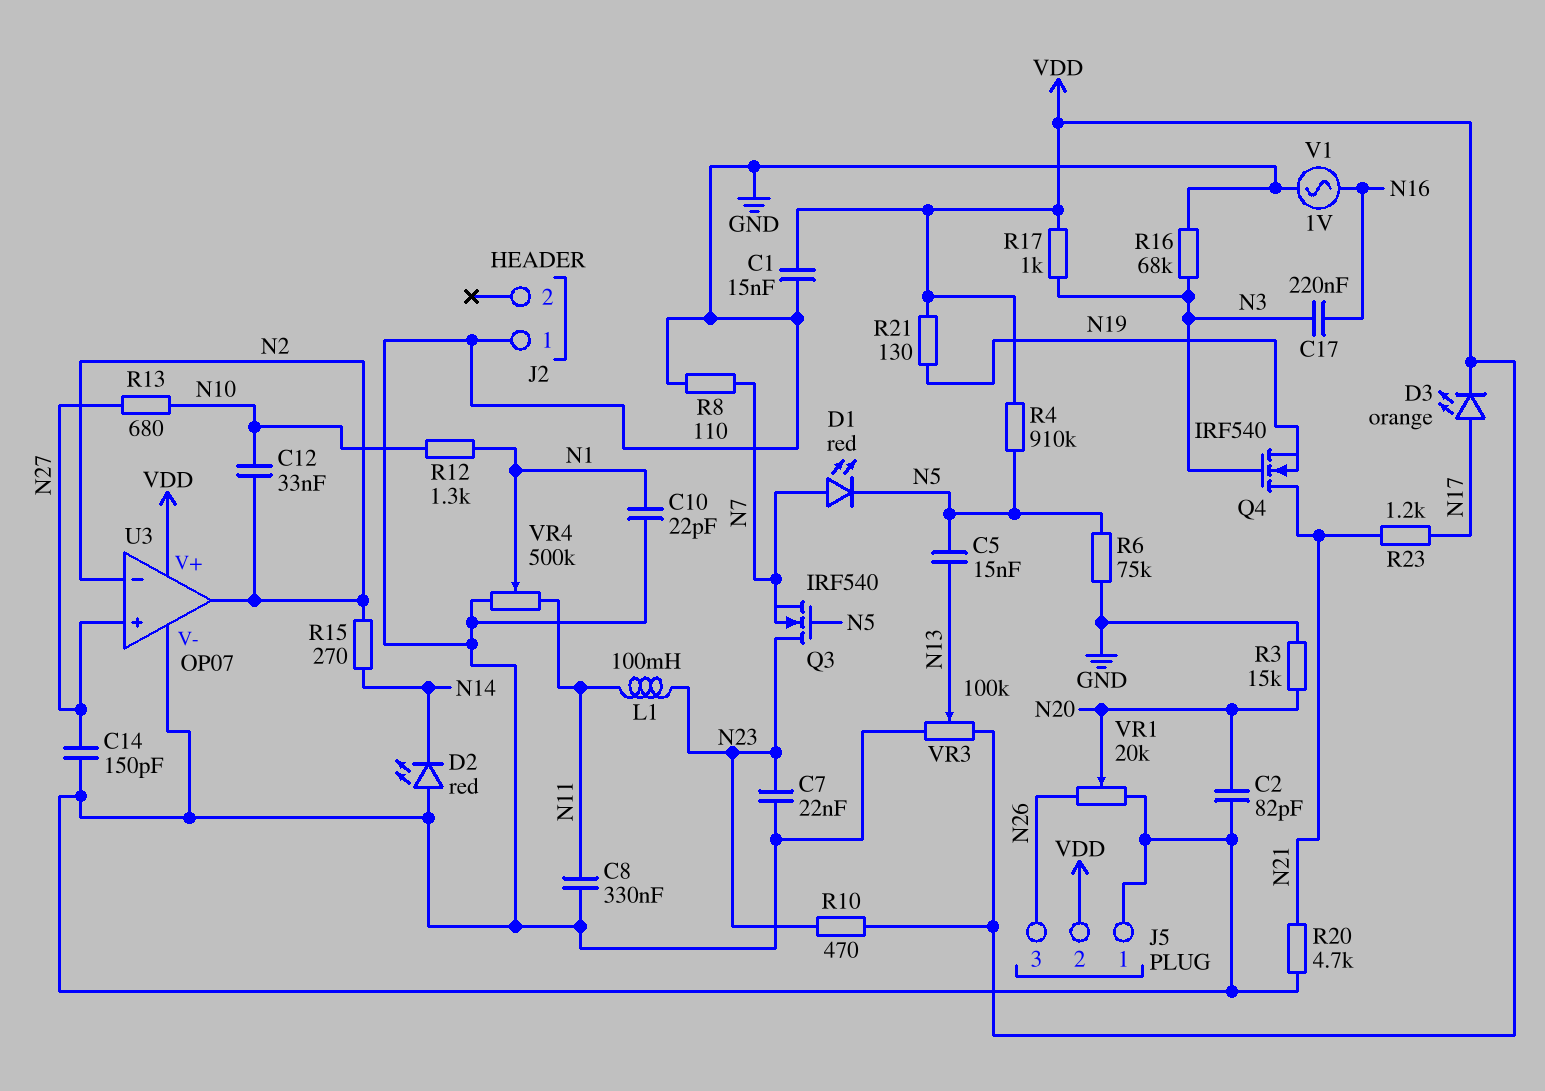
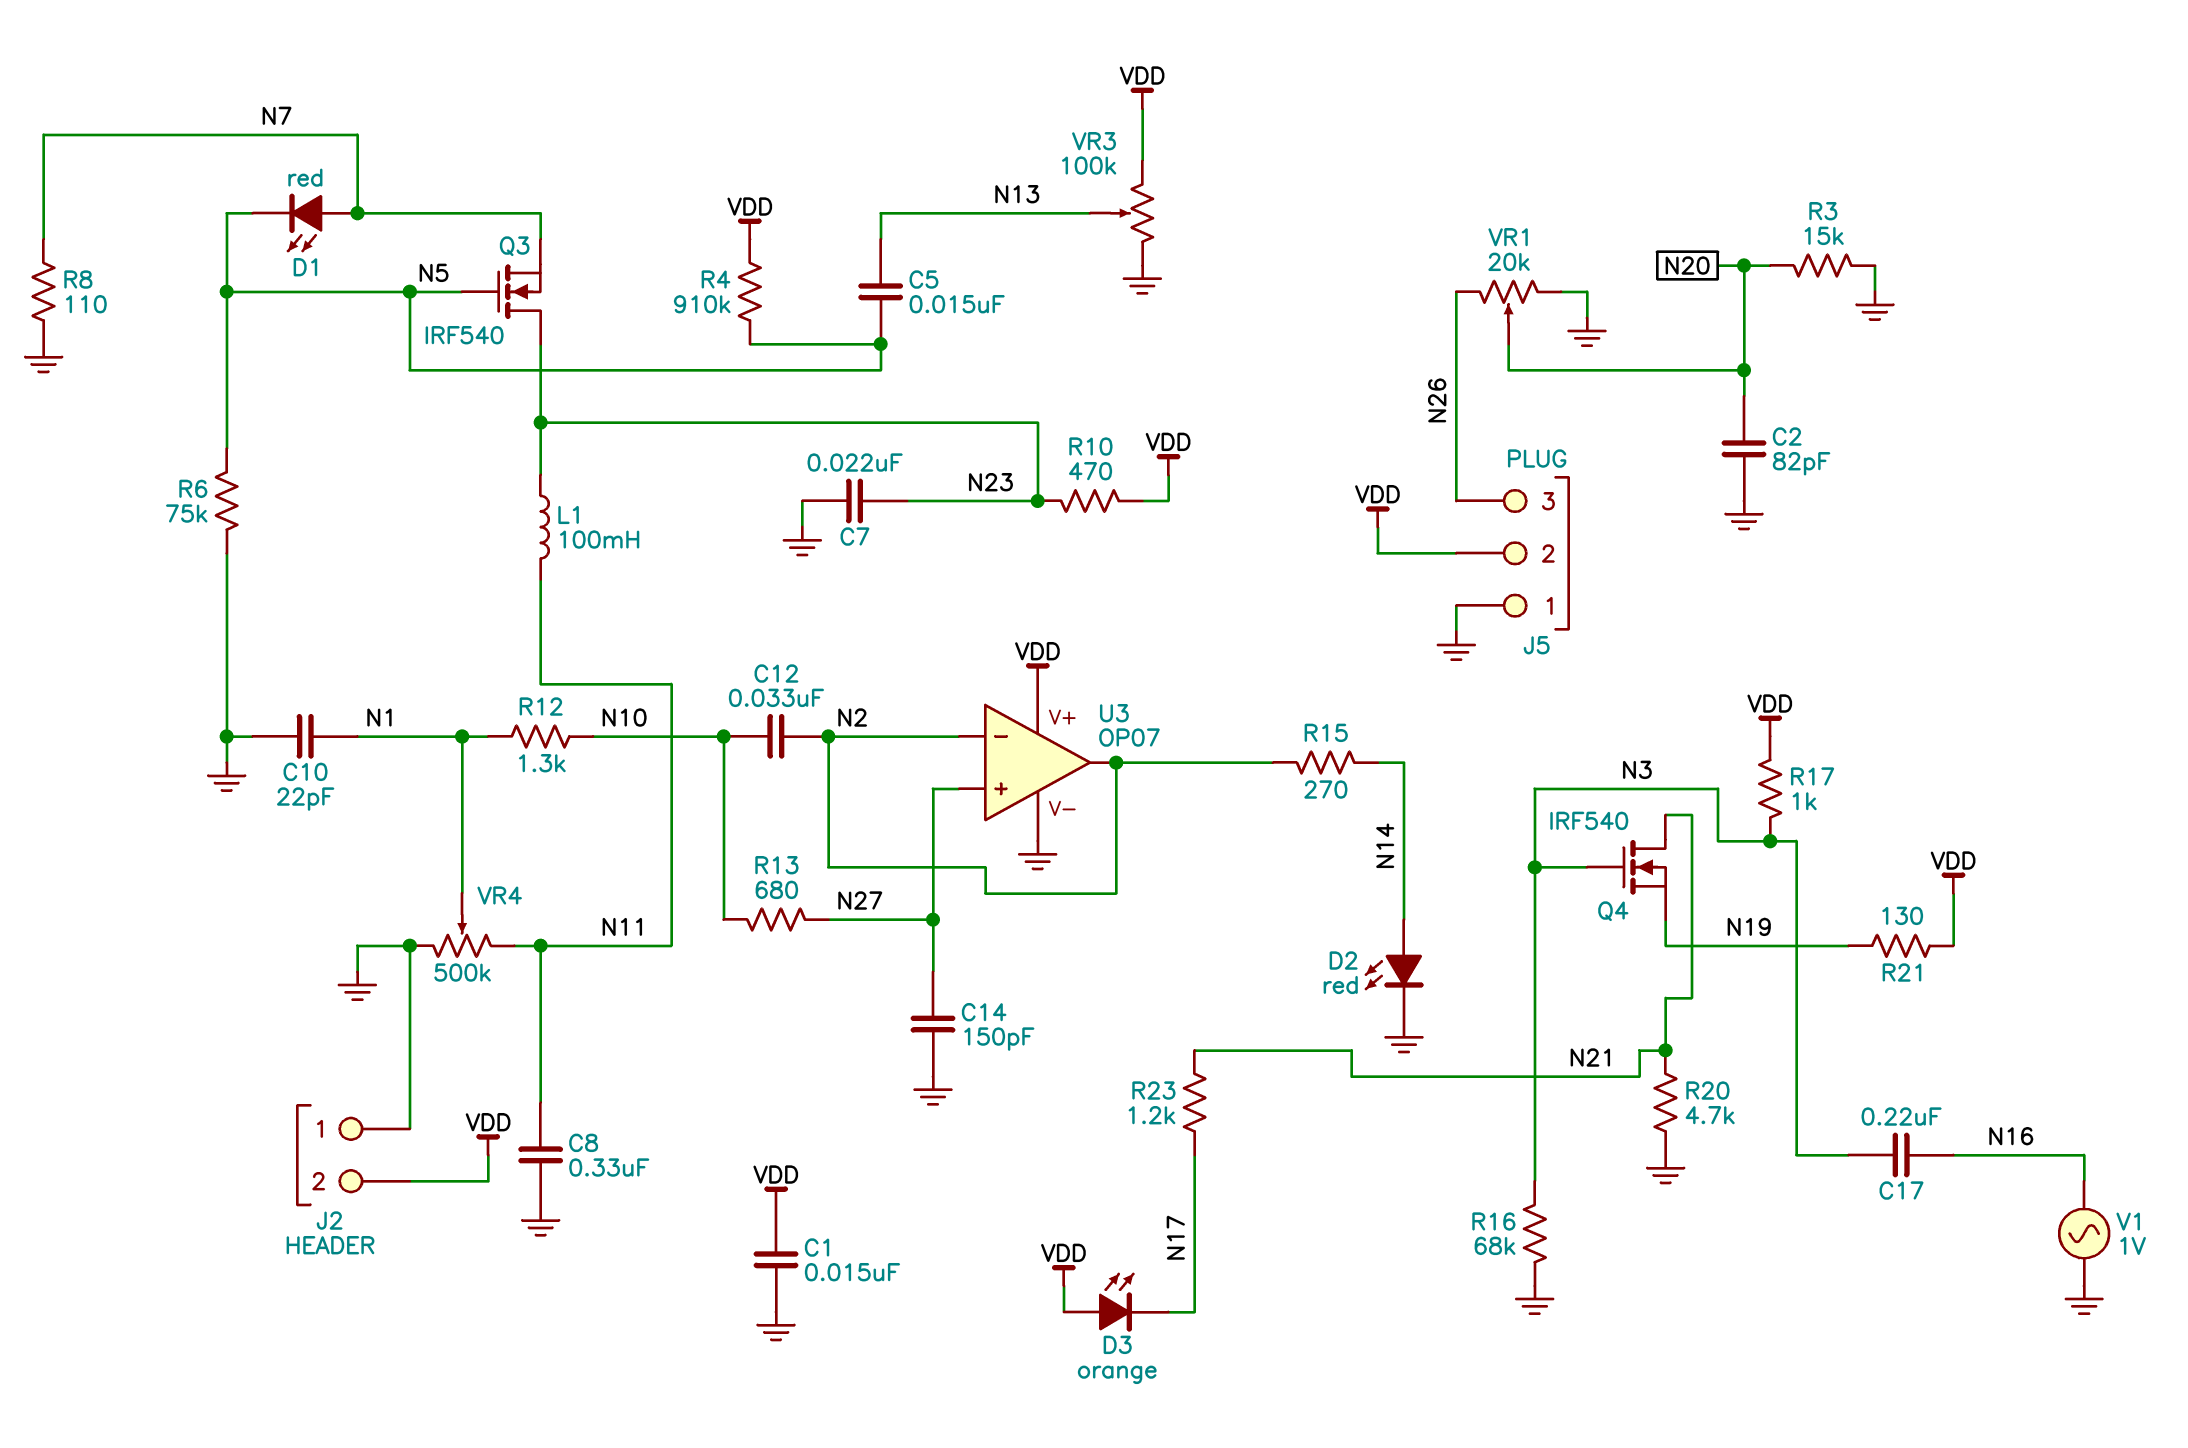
D2: LED red (A GND, K N14) -> LED red (A N14, K GND)
D3: LED orange (A N17, K VDD) -> LED orange (A VDD, K N17)
J2 pin 2: none -> VDD

